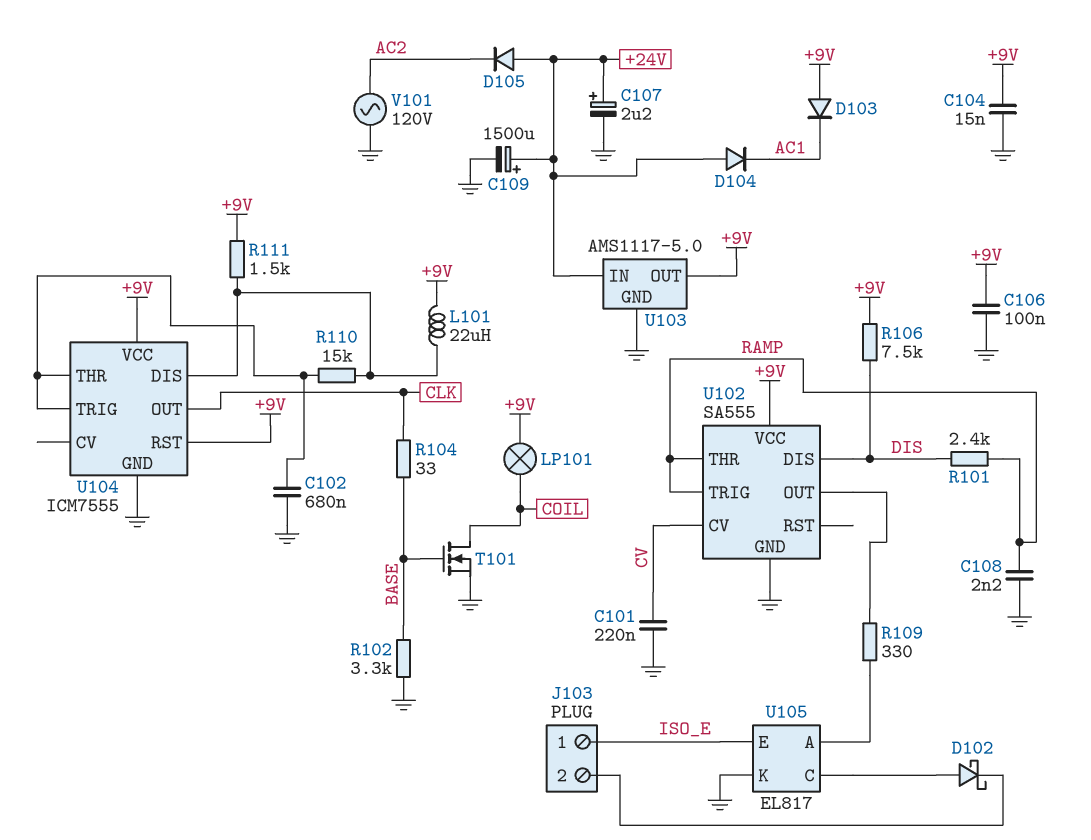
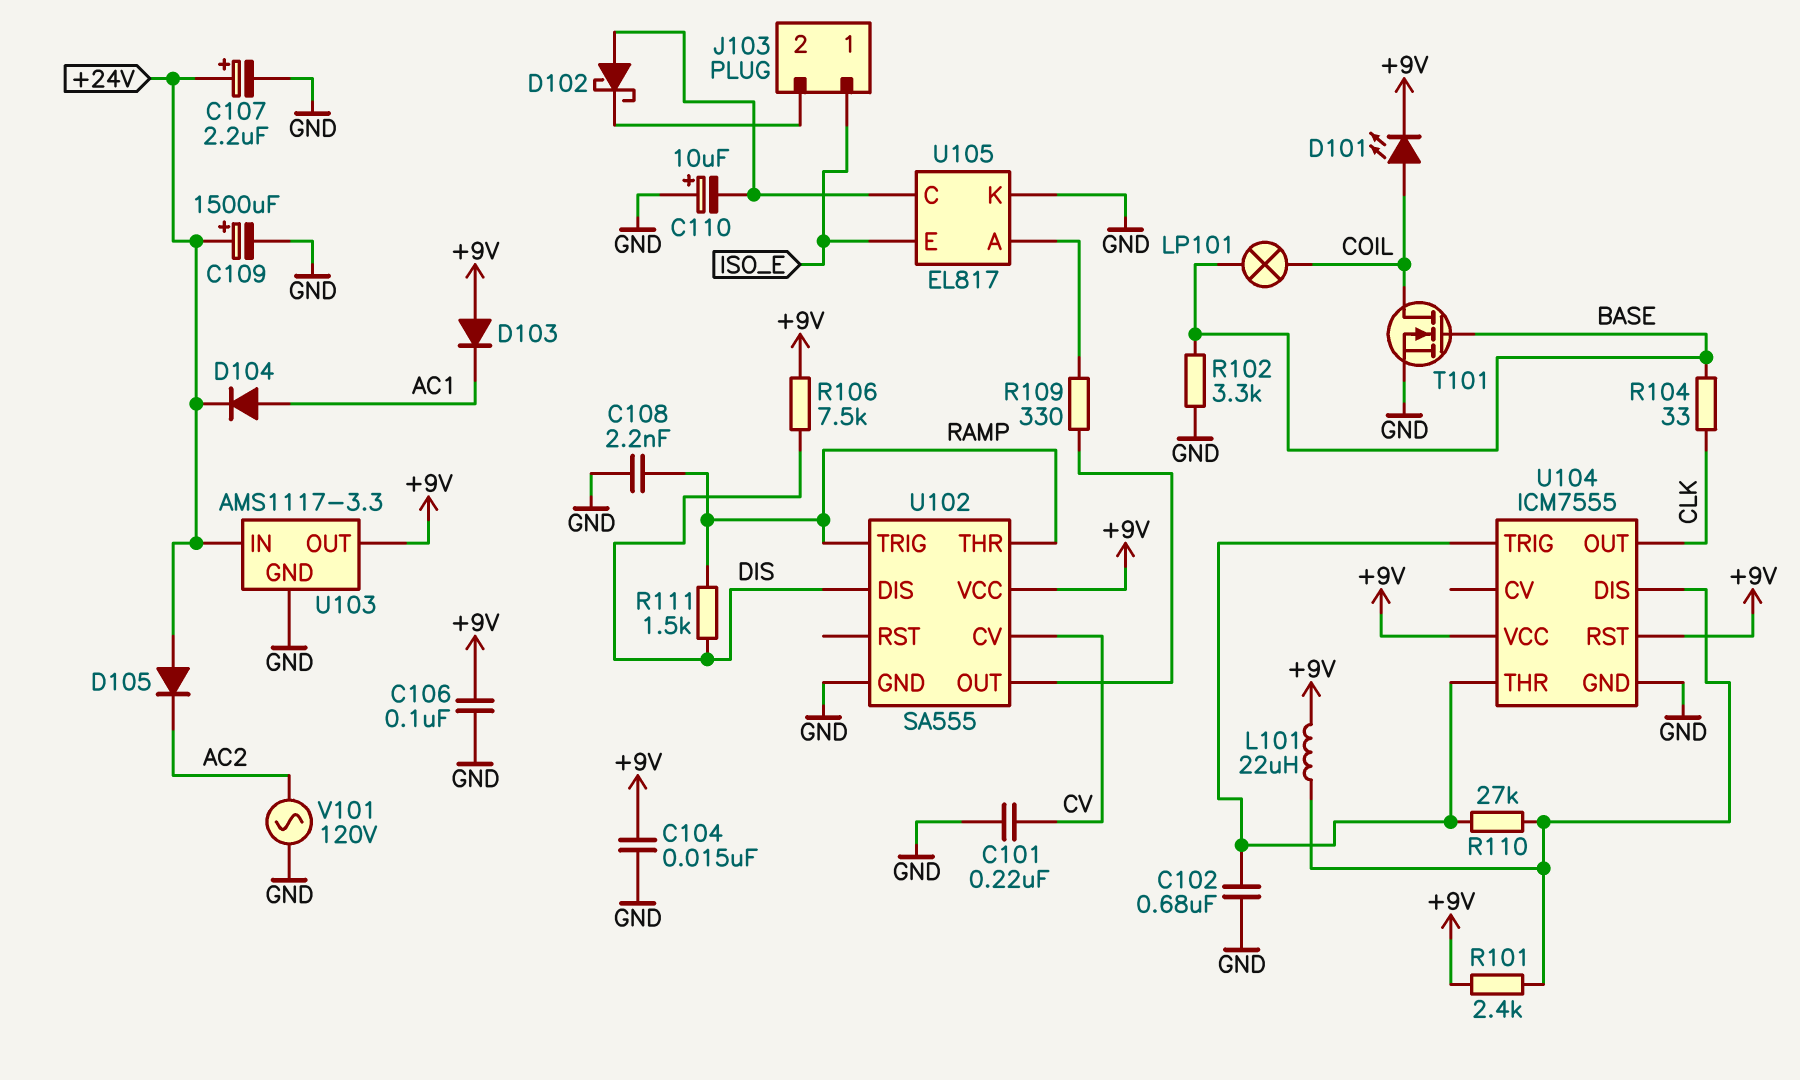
C110: none -> 10uF (plus GND, minus U105/C)
D101: none -> LED (A COIL, K +9V)
D104: diode (A +24V, K AC1) -> diode (A AC1, K +24V)
LP101: lamp (+9V, COIL) -> lamp (BASE, COIL)
R101: 2.4k (DIS, RAMP) -> 2.4k (+9V, U104/DIS)
R110: 15k (U104/DIS, U104/THR) -> 27k (U104/DIS, U104/THR)
R111: 1.5k (+9V, U104/DIS) -> 1.5k (DIS, RAMP)
U103: AMS1117-5.0 -> AMS1117-3.3

